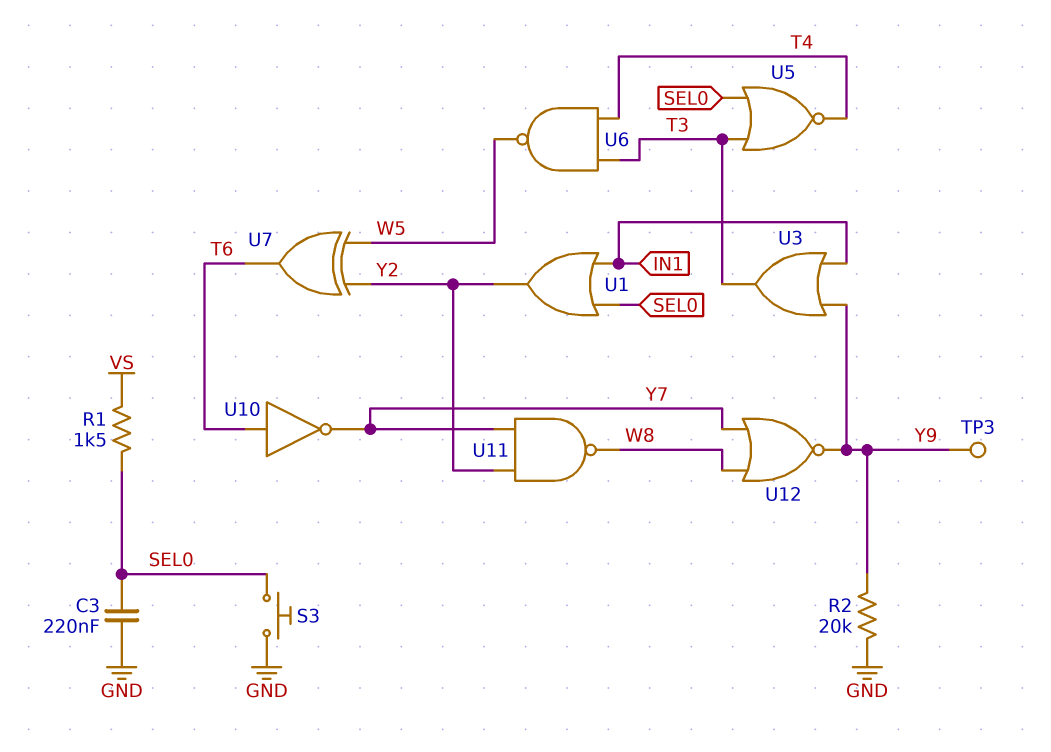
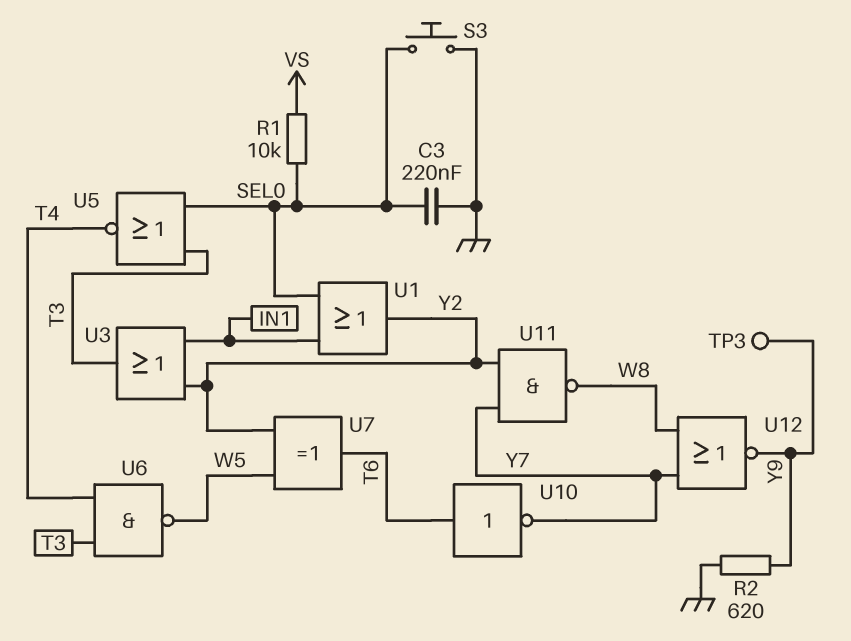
R1: 1.5k (SEL0, VS) -> 10k (SEL0, VS)
R2: 20k (GND, Y9) -> 620 (GND, Y9)
U3: OR (in IN1, in Y9, out T3) -> OR (in IN1, in Y2, out T3)

